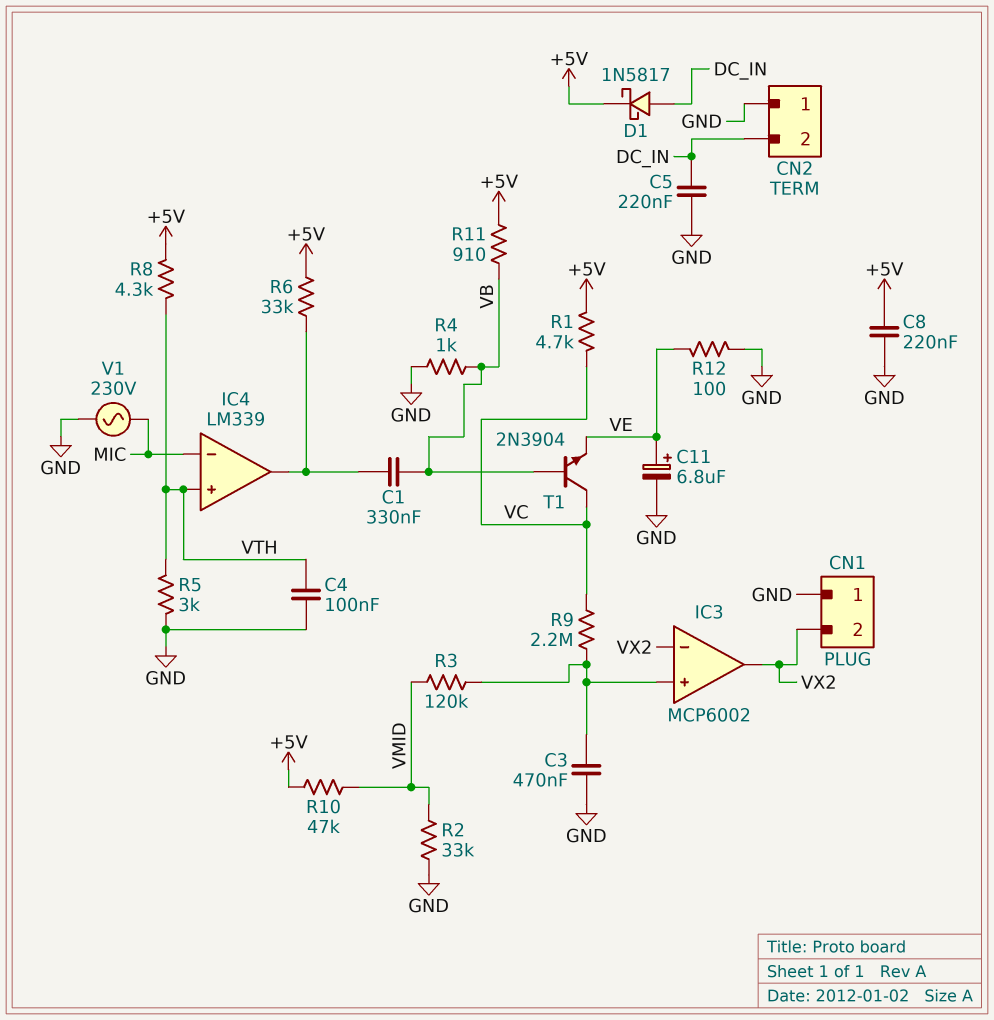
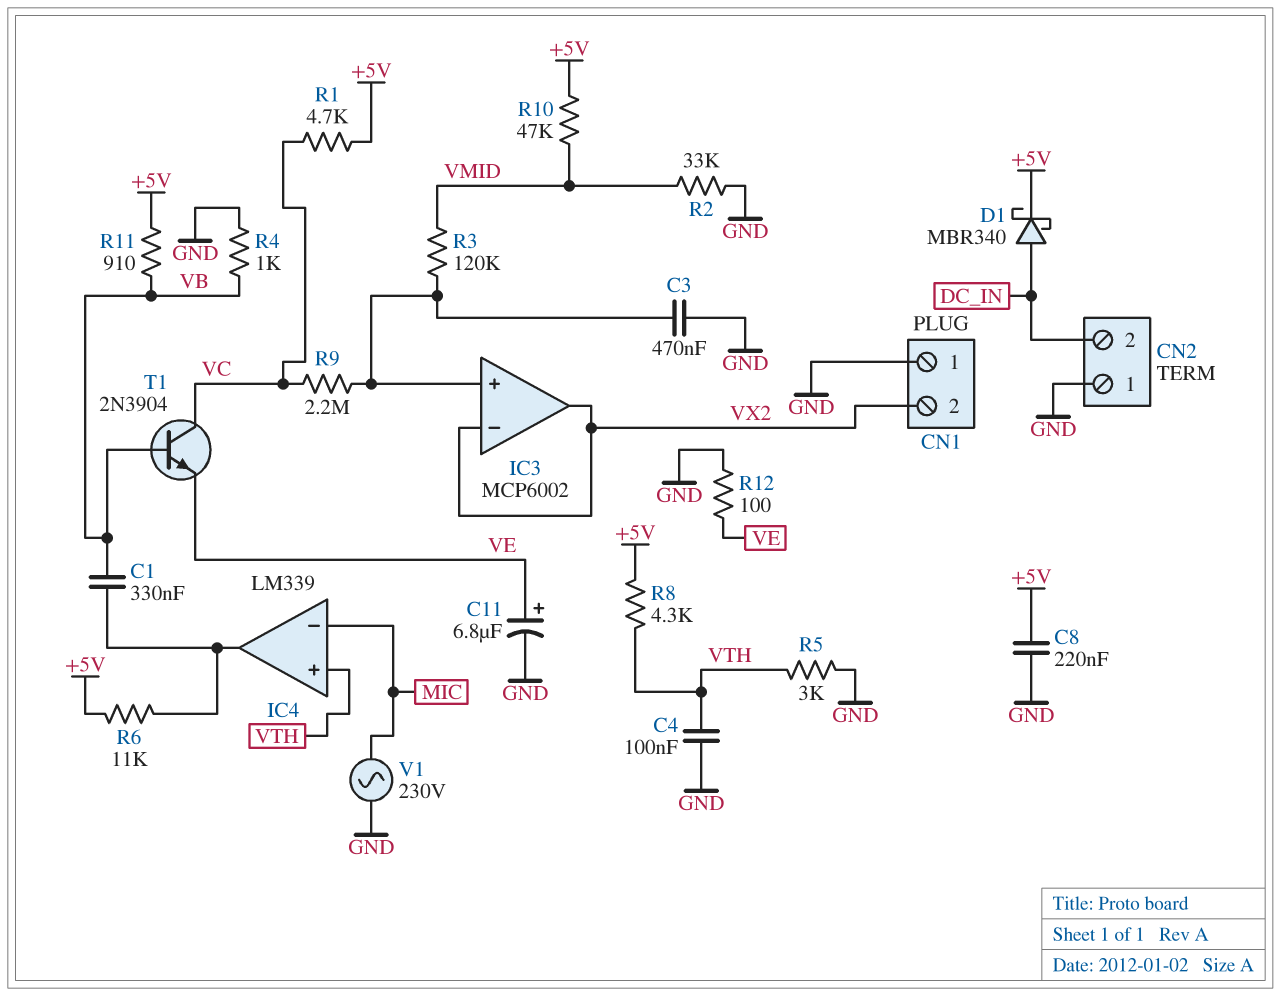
C5: 220nF (DC_IN, GND) -> none
D1: schottky 1N5817 (A DC_IN, K +5V) -> schottky MBR340 (A DC_IN, K +5V)
R6: 33k (+5V, IC4/out) -> 11k (+5V, IC4/out)

